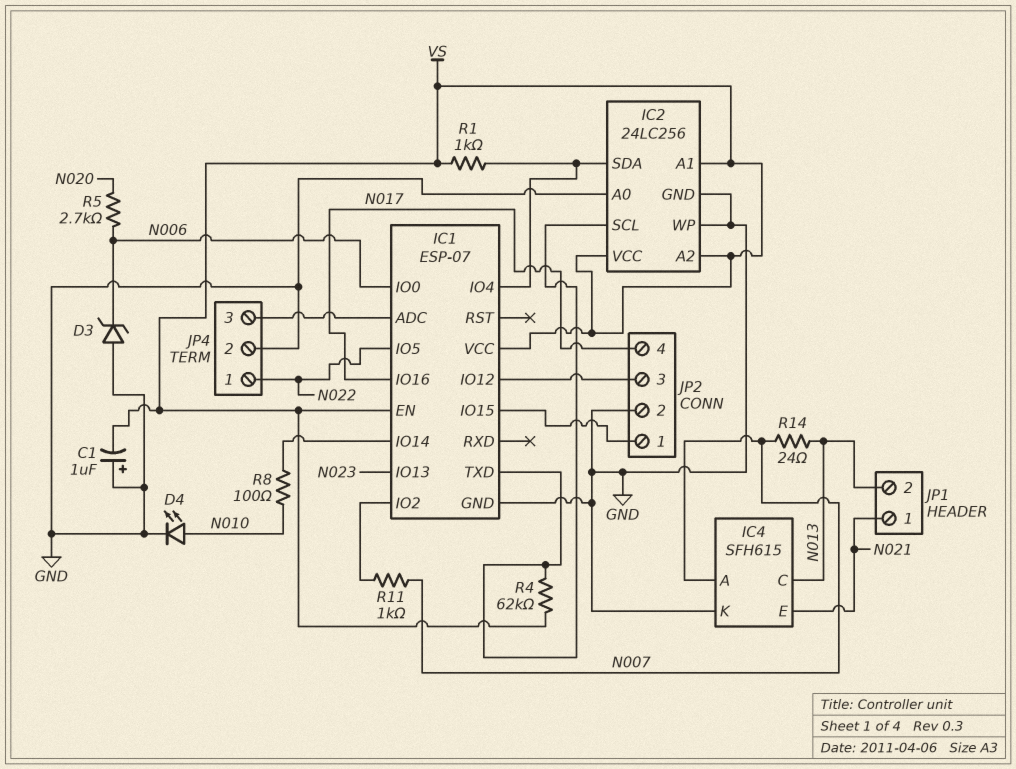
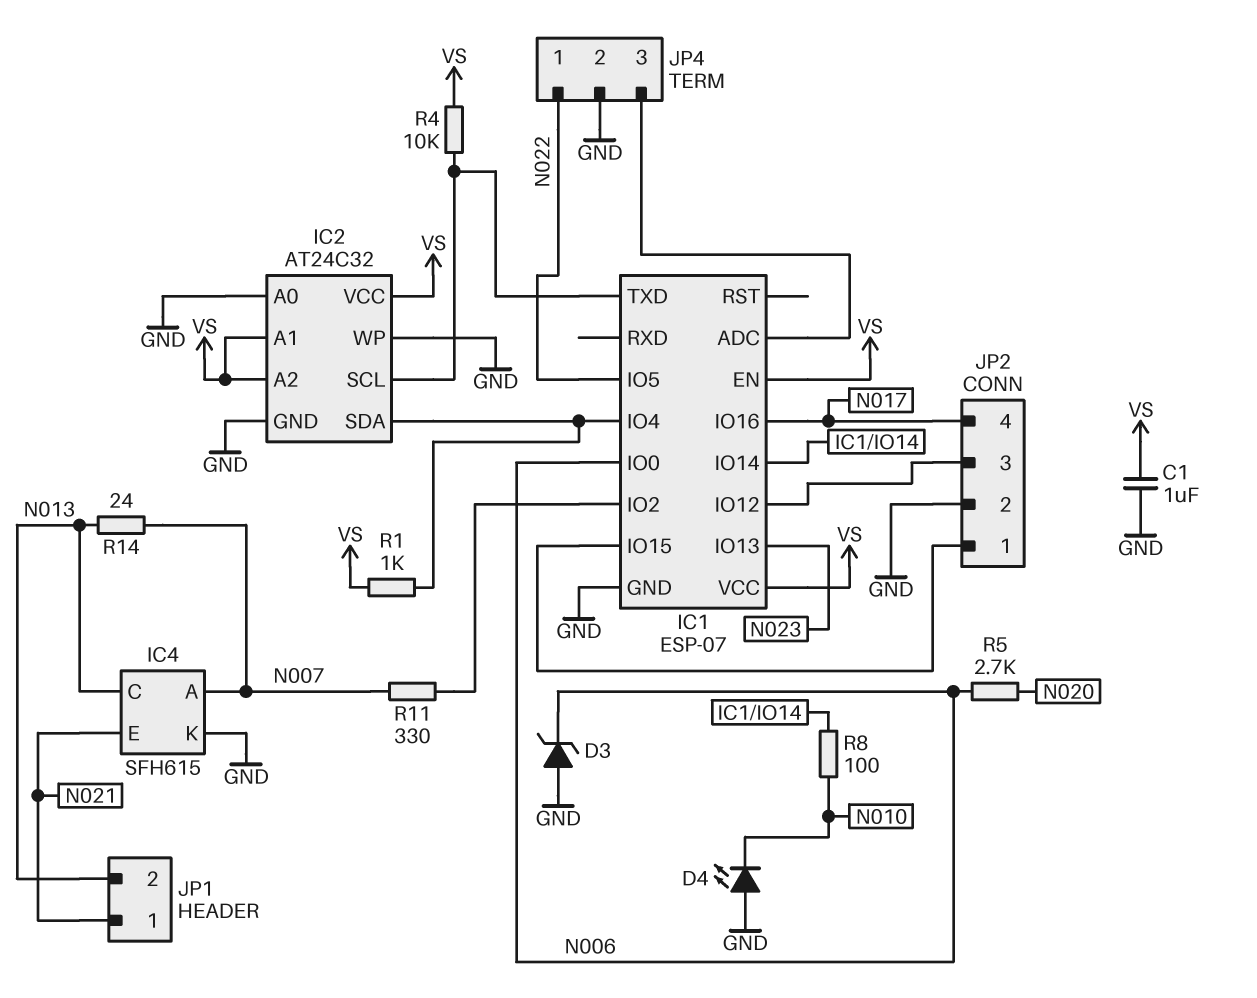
C1: 1uF (plus GND, minus VS) -> 1uF (GND, VS)
D4: LED (A N010, K GND) -> LED (A GND, K N010)
IC2: 24LC256 -> AT24C32
R4: 62k (IC1/TXD, VS) -> 10k (IC1/TXD, VS)
R11: 1k (IC1/IO2, N007) -> 330 (IC1/IO2, N007)

